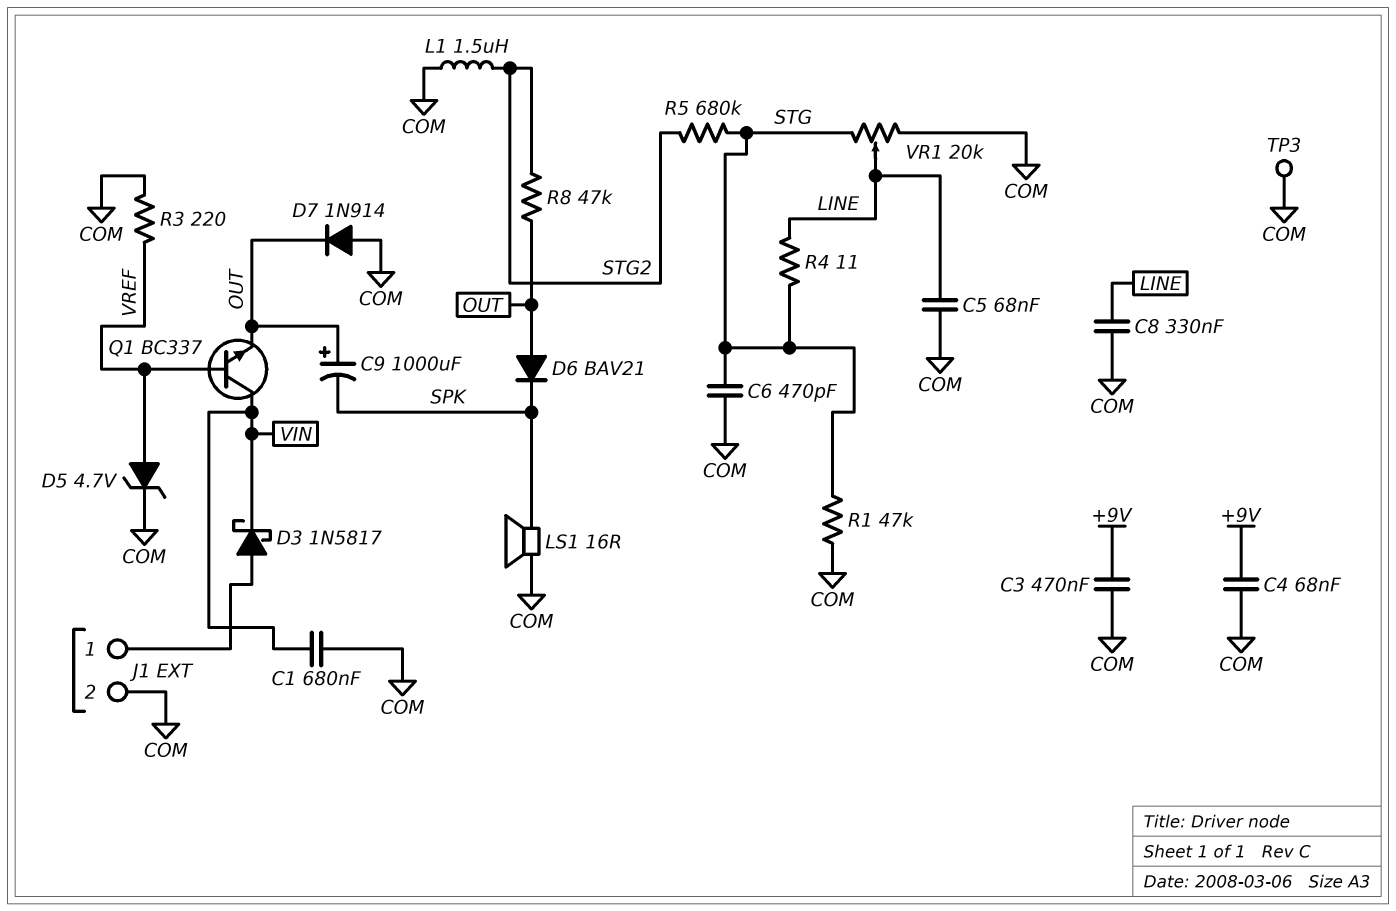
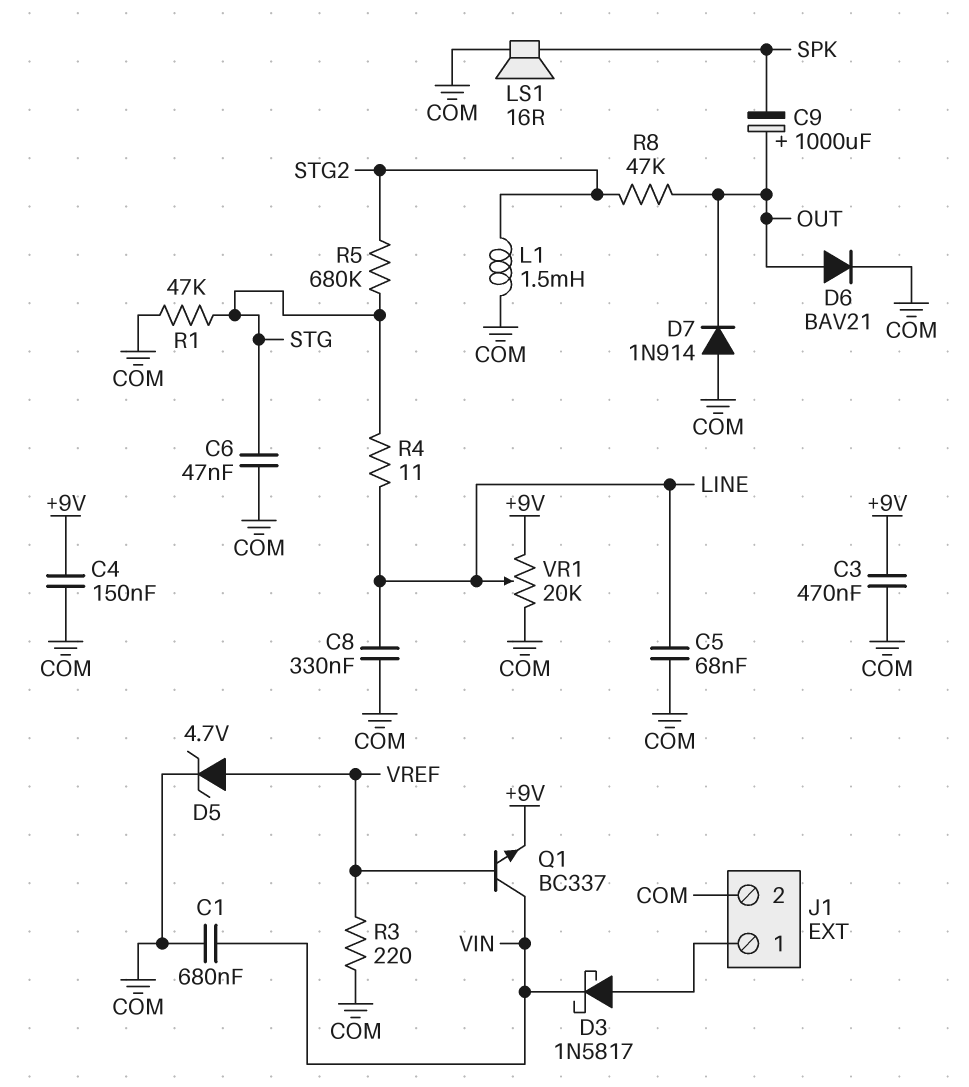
C4: 68nF (+9V, COM) -> 150nF (+9V, COM)
C6: 470pF (COM, STG) -> 47nF (COM, STG)
D6: diode BAV21 (A OUT, K SPK) -> diode BAV21 (A OUT, K COM)
L1: 1.5uH (COM, STG2) -> 1.5mH (COM, STG2)
Q1: NPN BC337 (B VREF, C VIN, E OUT) -> NPN BC337 (B VREF, C VIN, E +9V)
TP3: test point (COM) -> none
VR1: 20k (COM, STG, wiper LINE) -> 20k (+9V, COM, wiper LINE)

